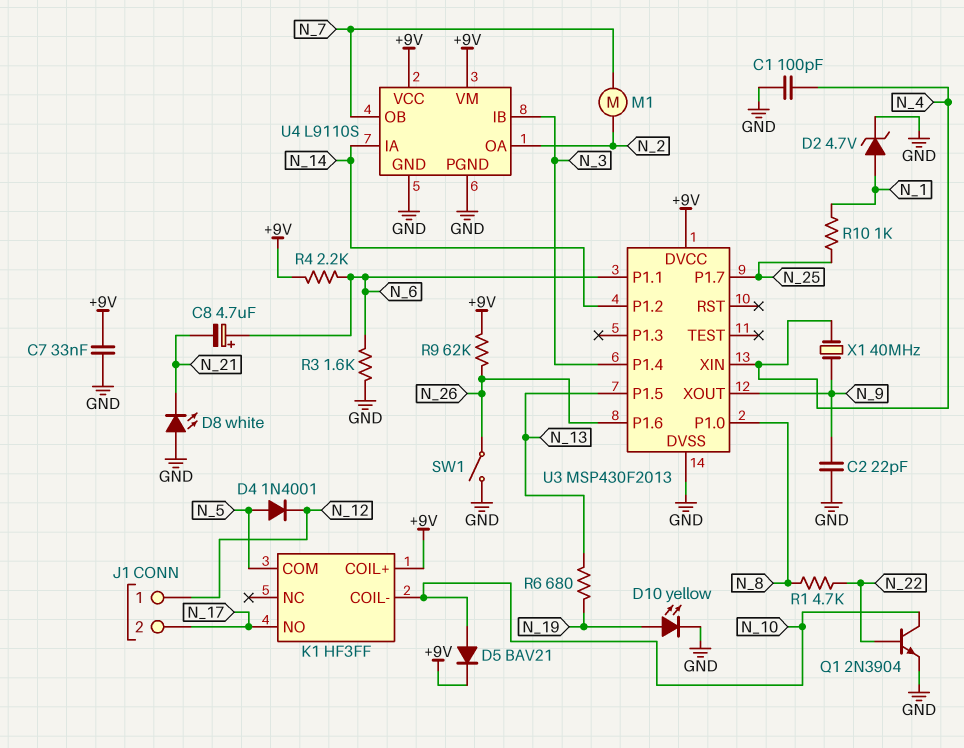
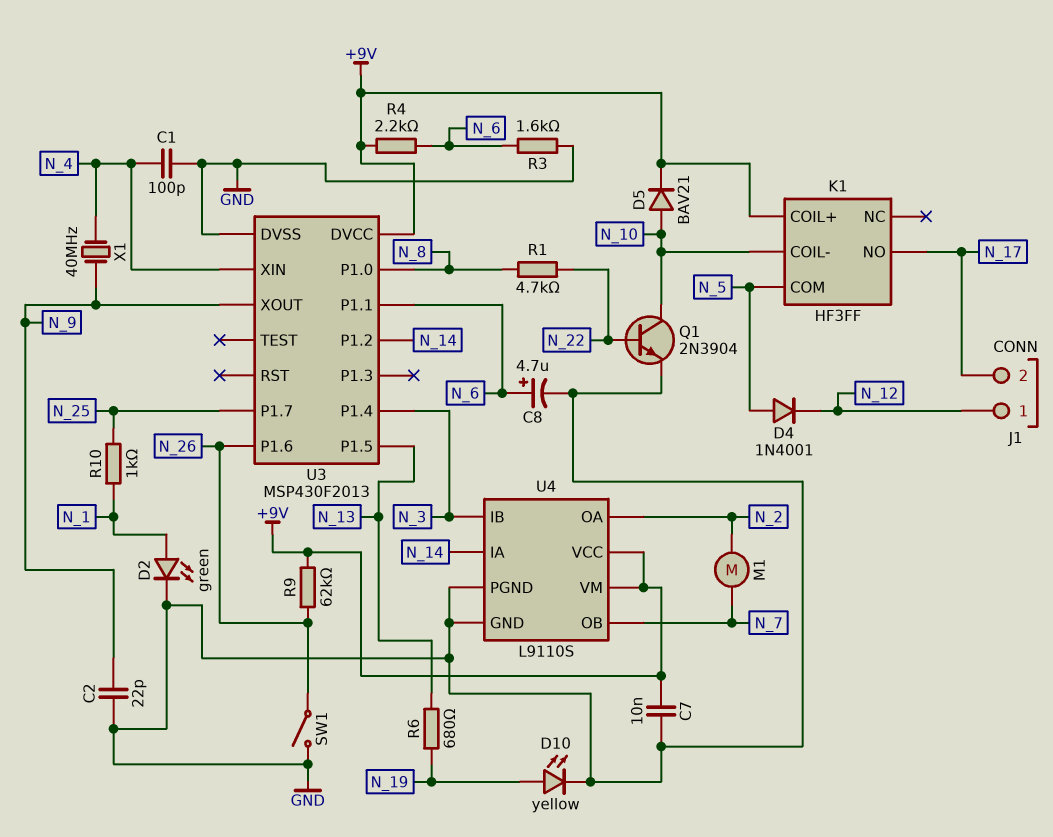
C7: 33nF (+9V, GND) -> 10nF (+9V, GND)
C8: 4.7uF (plus N_6, minus N_21) -> 4.7uF (plus N_6, minus GND)
D2: zener 4.7V (A N_1, K GND) -> LED green (A N_1, K GND)
D8: LED white (A GND, K N_21) -> none

